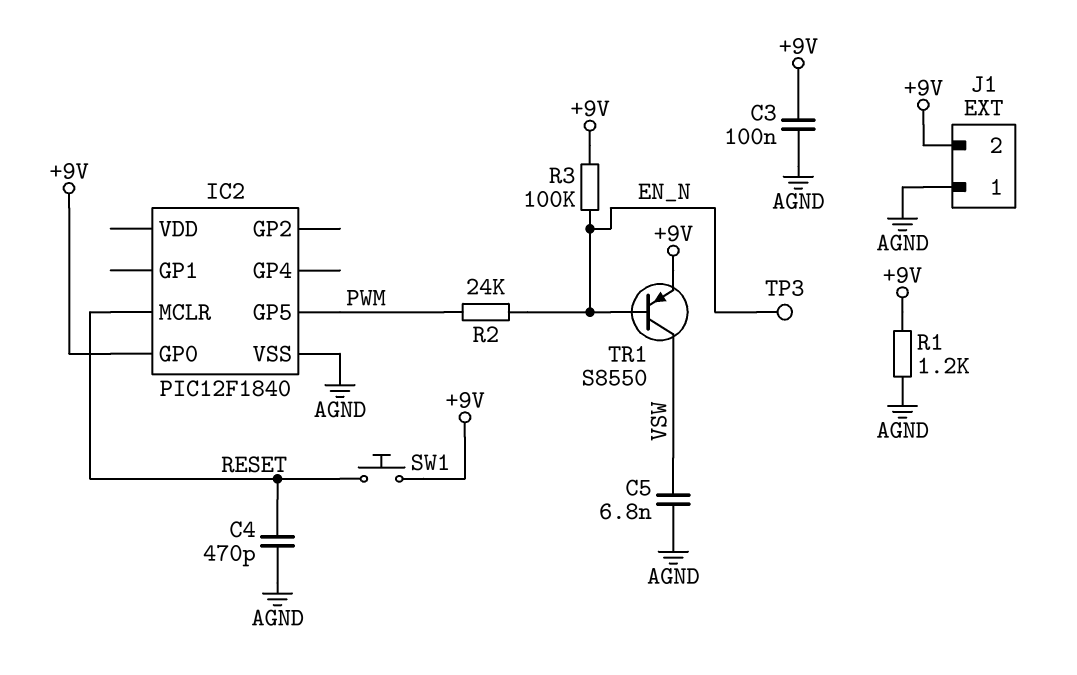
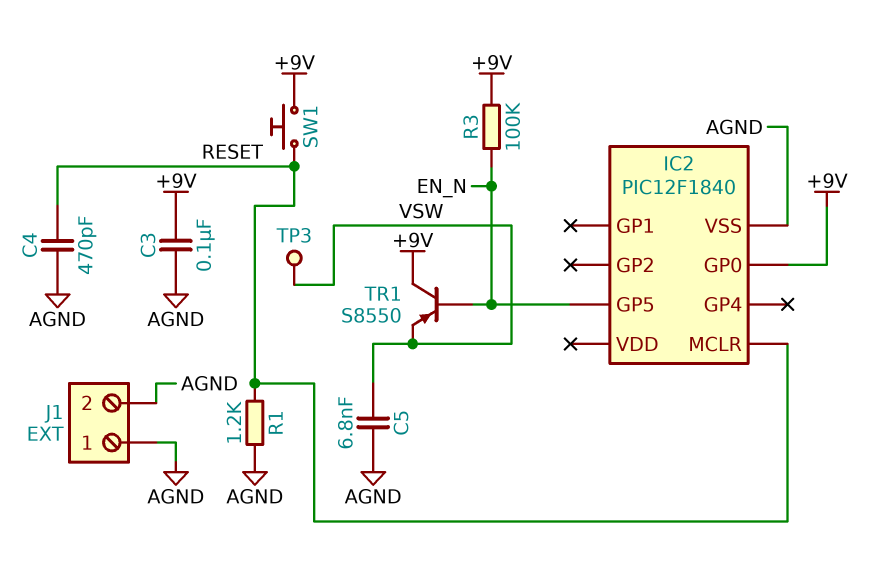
IC2 pin GP5: PWM -> EN_N
J1 pin 2: +9V -> AGND
R1: 1.2k (+9V, AGND) -> 1.2k (AGND, RESET)
R2: 24k (EN_N, PWM) -> none
TP3: test point (EN_N) -> test point (VSW)
TR1: PNP S8550 (B EN_N, C VSW, E +9V) -> PNP S8550 (B EN_N, C +9V, E VSW)

